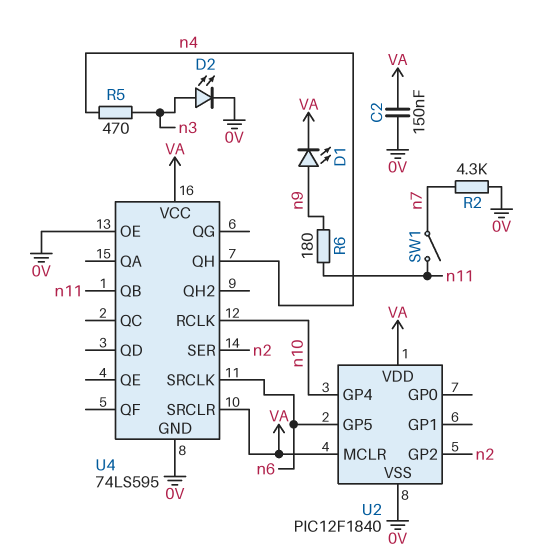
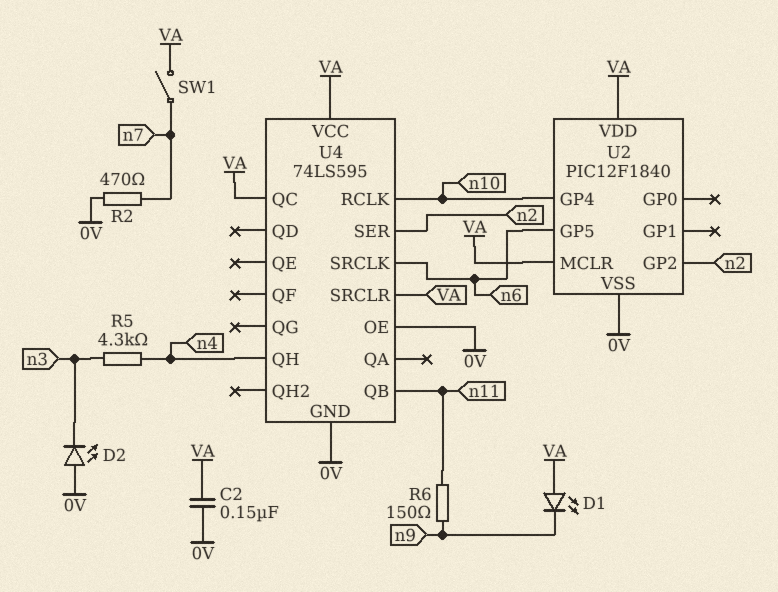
D1: LED (A n9, K VA) -> LED (A VA, K n9)
D2: LED (A n3, K 0V) -> LED (A 0V, K n3)
R2: 4.3k (0V, n7) -> 470 (0V, n7)
R5: 470 (n3, n4) -> 4.3k (n3, n4)
R6: 180 (n9, n11) -> 150 (n9, n11)
SW1: switch (n7, n11) -> switch (VA, n7)
U4 pin QC: none -> VA

